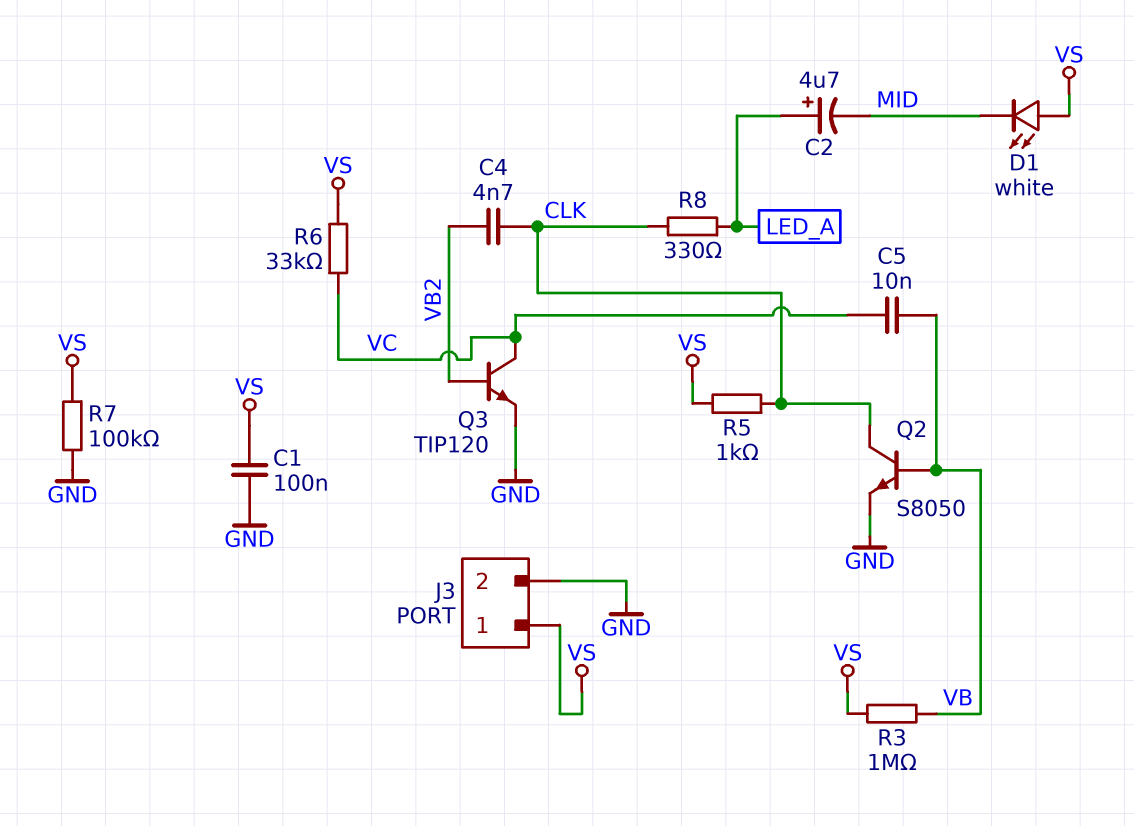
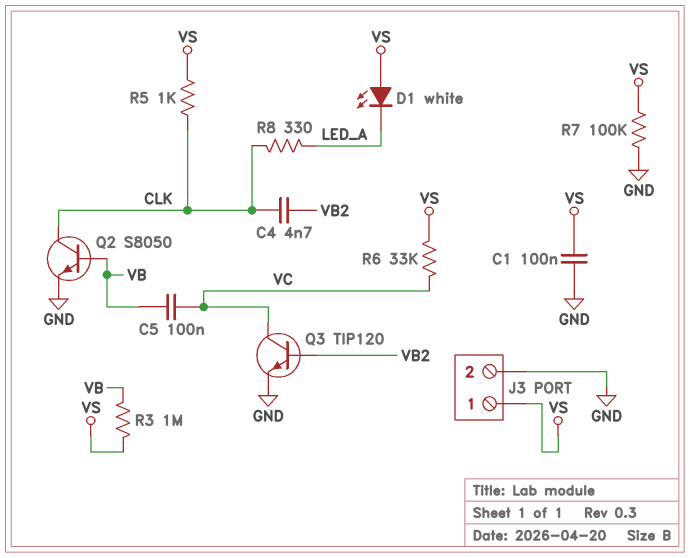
C2: 4.7uF (plus LED_A, minus MID) -> none
C5: 10nF (VB, VC) -> 100nF (VB, VC)
D1: LED white (A VS, K MID) -> LED white (A VS, K LED_A)

